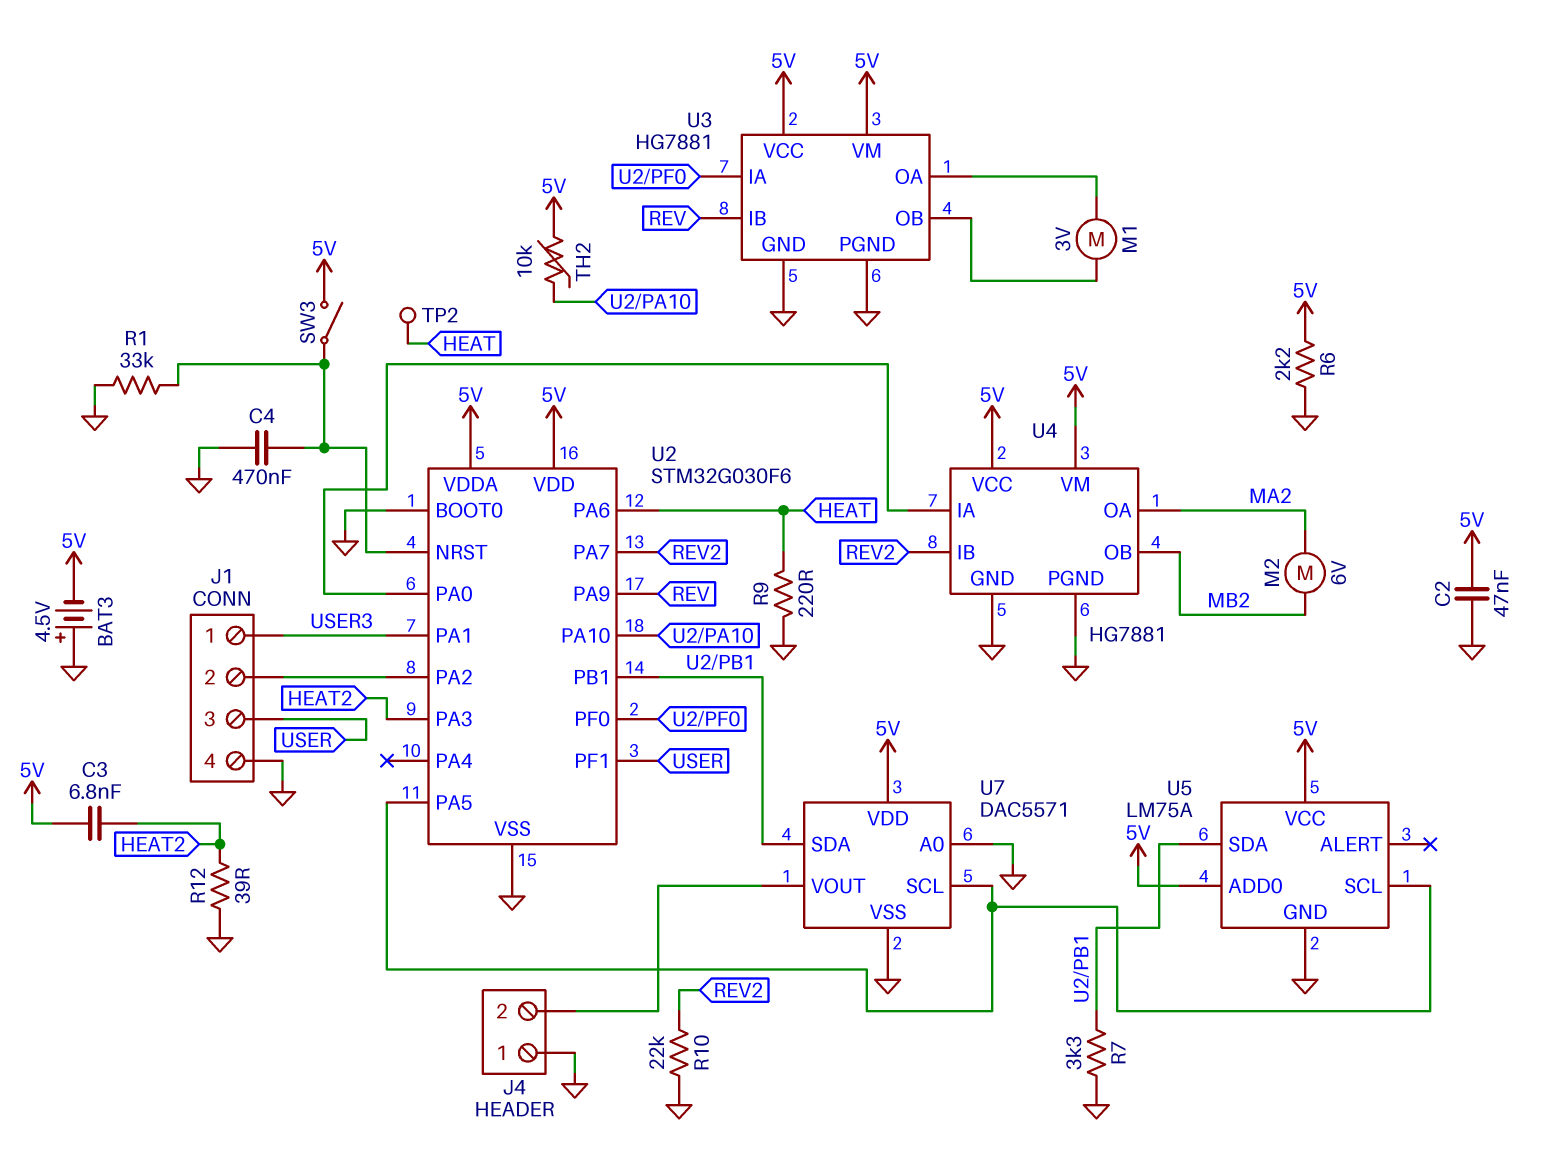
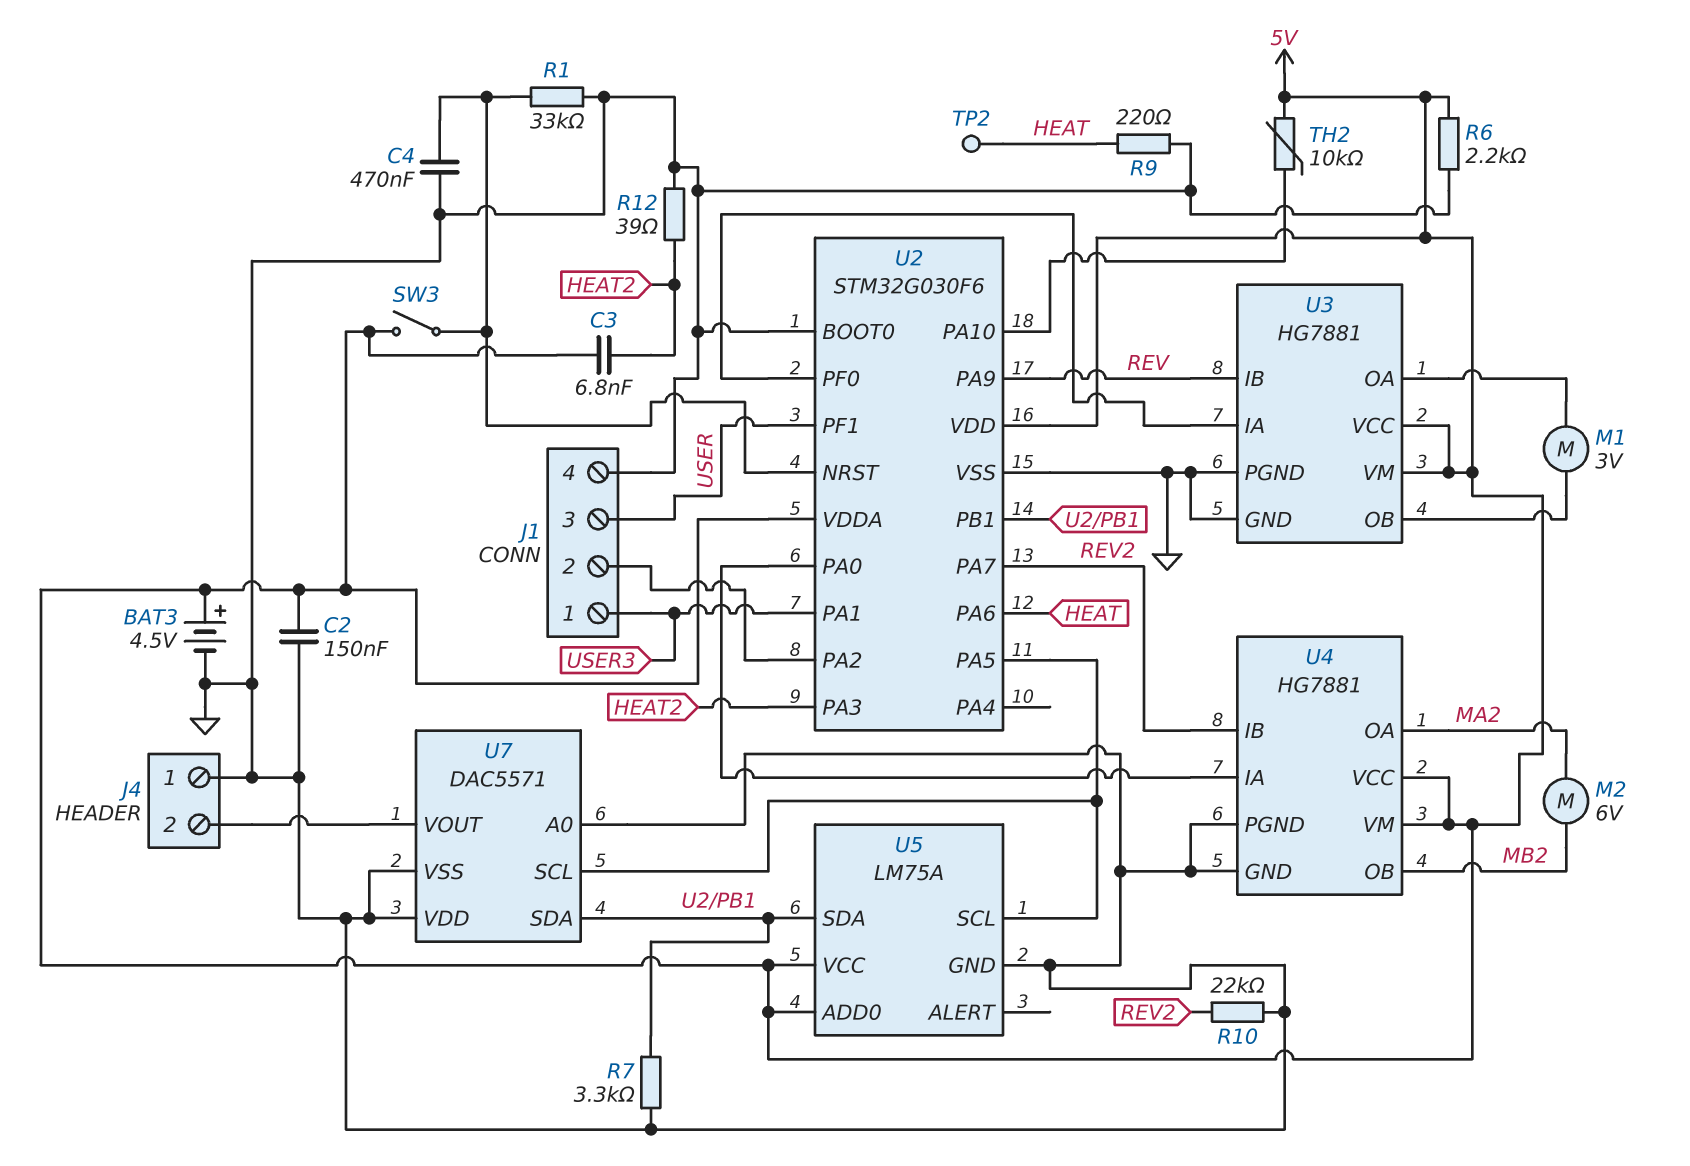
BAT3: 4.5V (plus GND, minus 5V) -> 4.5V (plus 5V, minus GND)
C2: 47nF (5V, GND) -> 150nF (5V, GND)
U7 pin VDD: 5V -> GND

